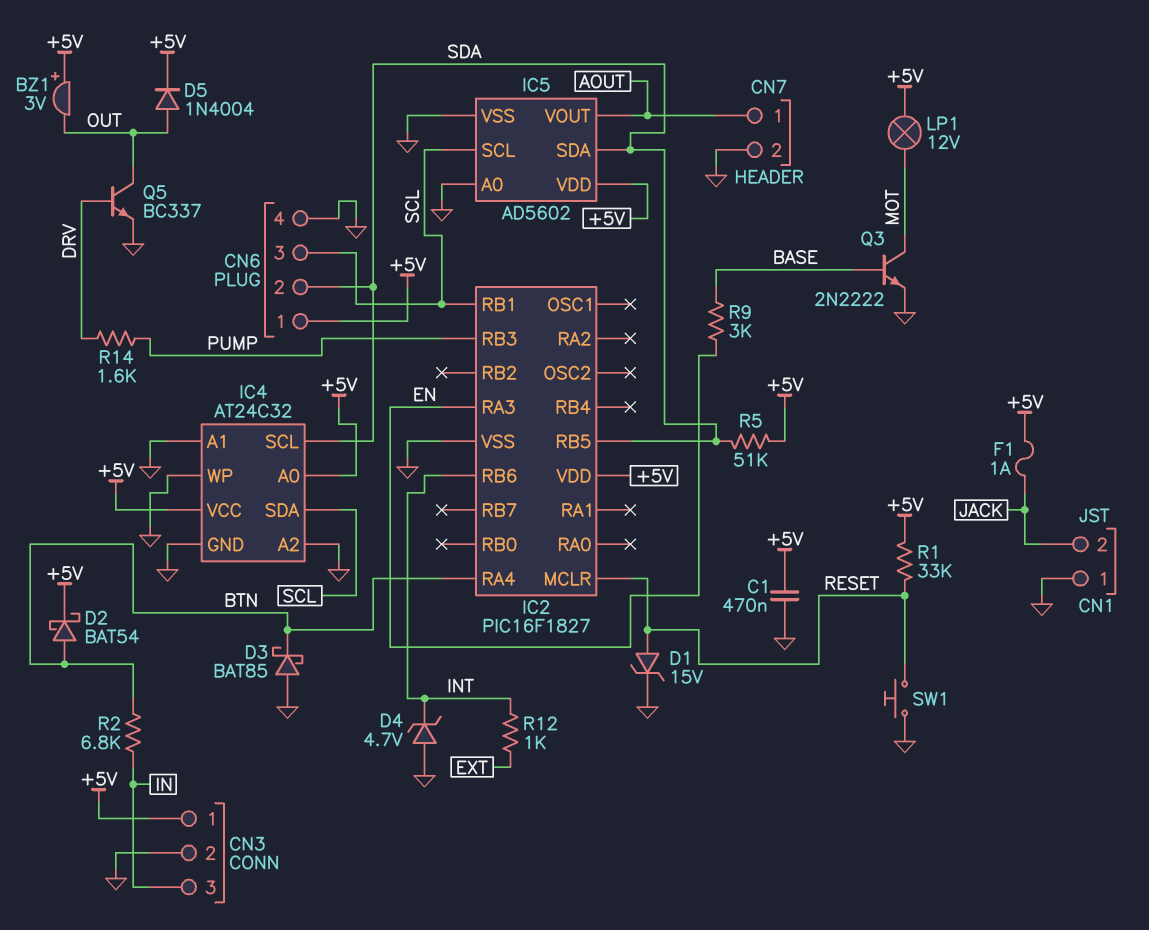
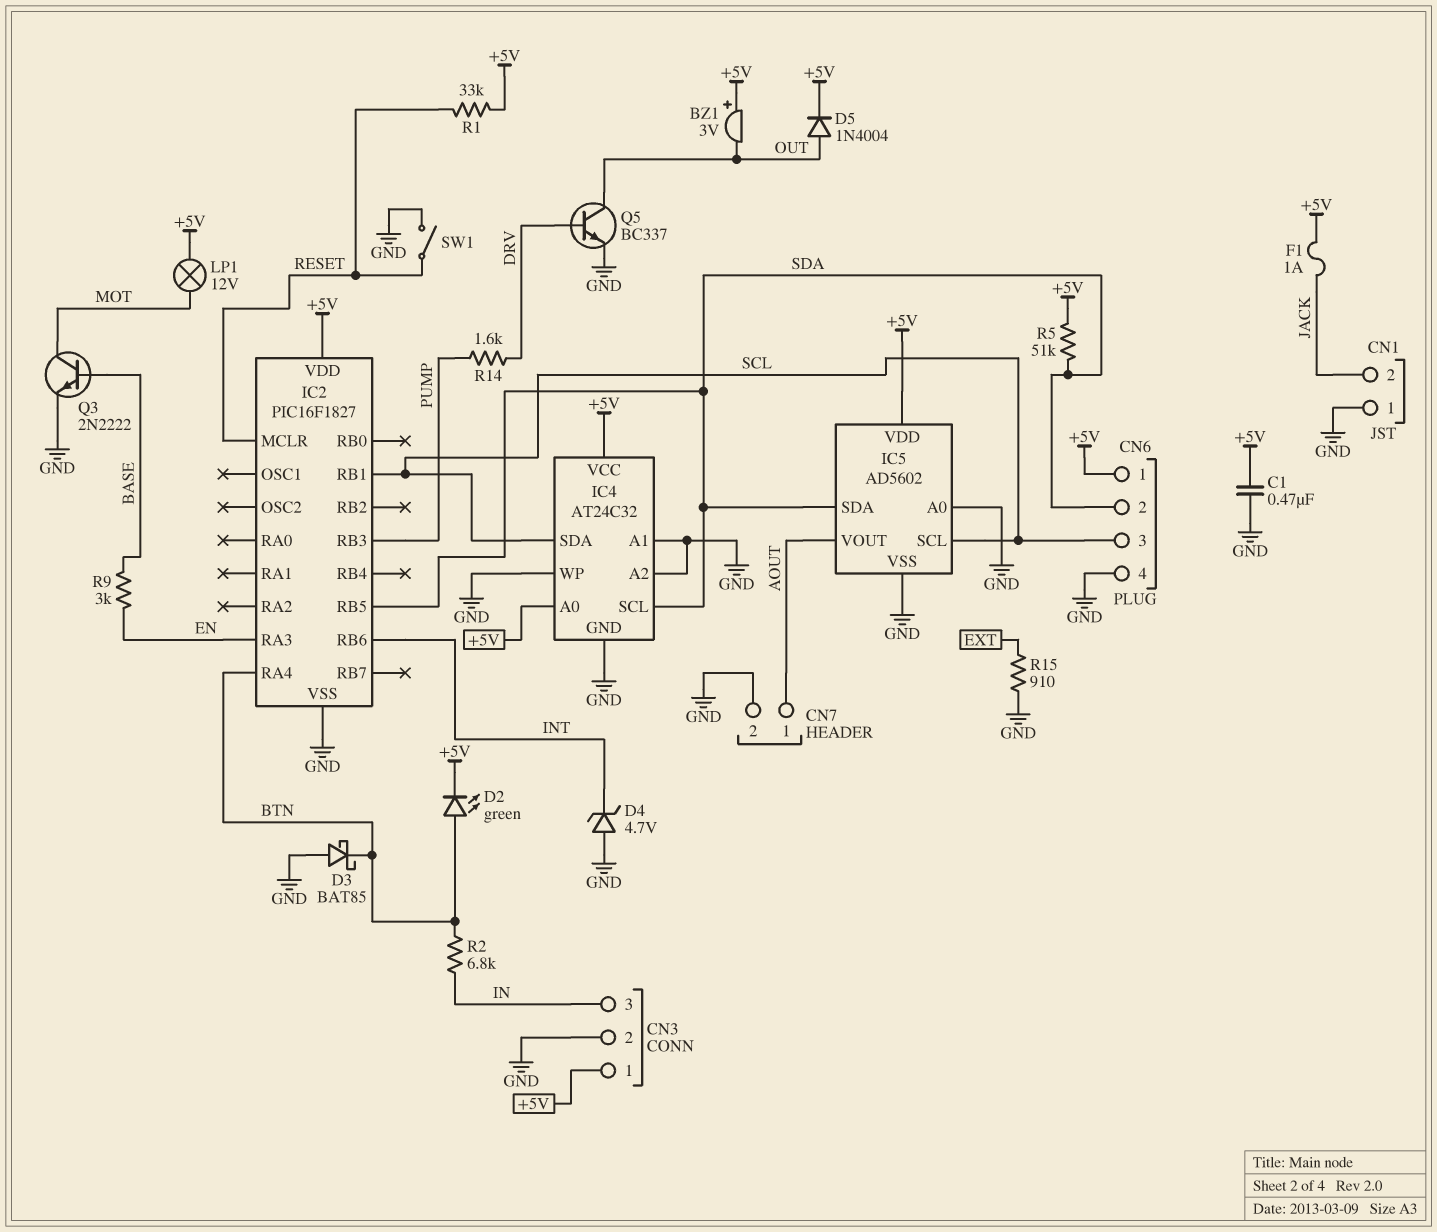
D1: zener 15V (A RESET, K GND) -> none
D2: schottky BAT54 (A BTN, K +5V) -> LED green (A BTN, K +5V)
R12: 1k (EXT, INT) -> none
R15: none -> 910 (EXT, GND)
SW1: button (GND, RESET) -> switch (GND, RESET)

